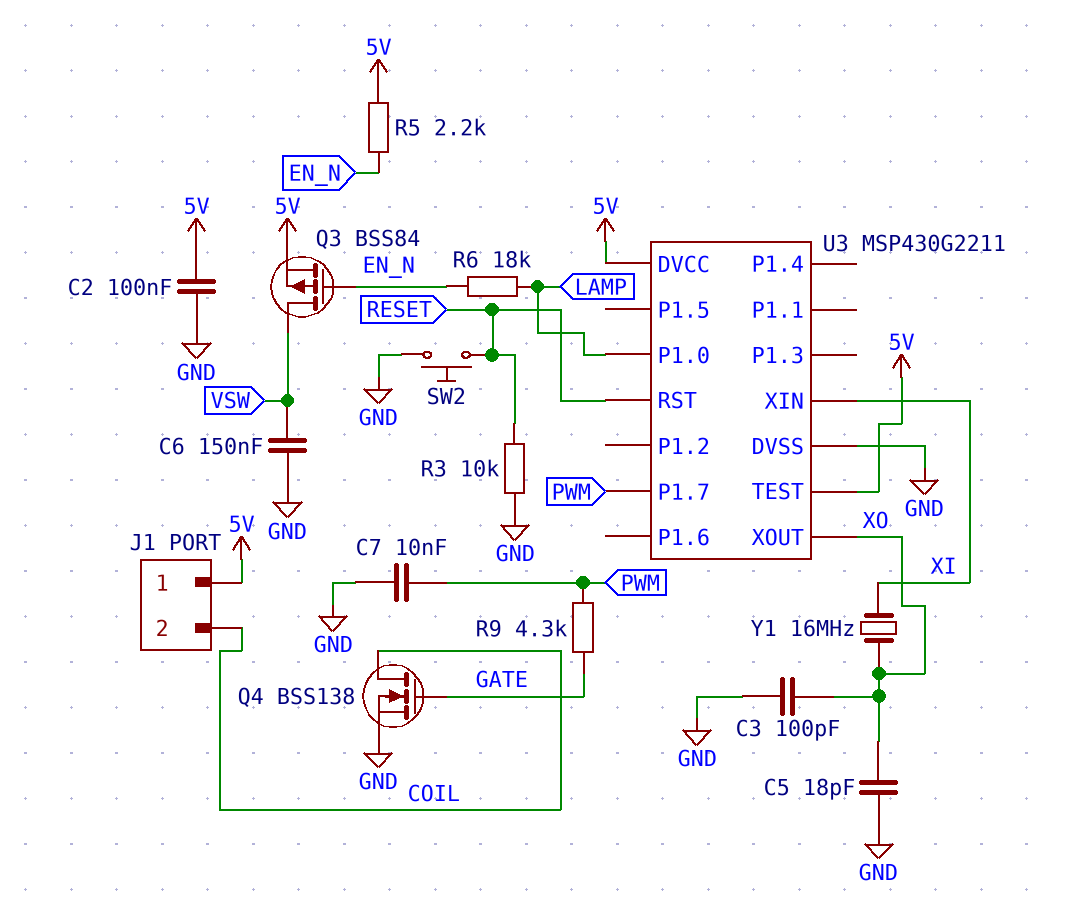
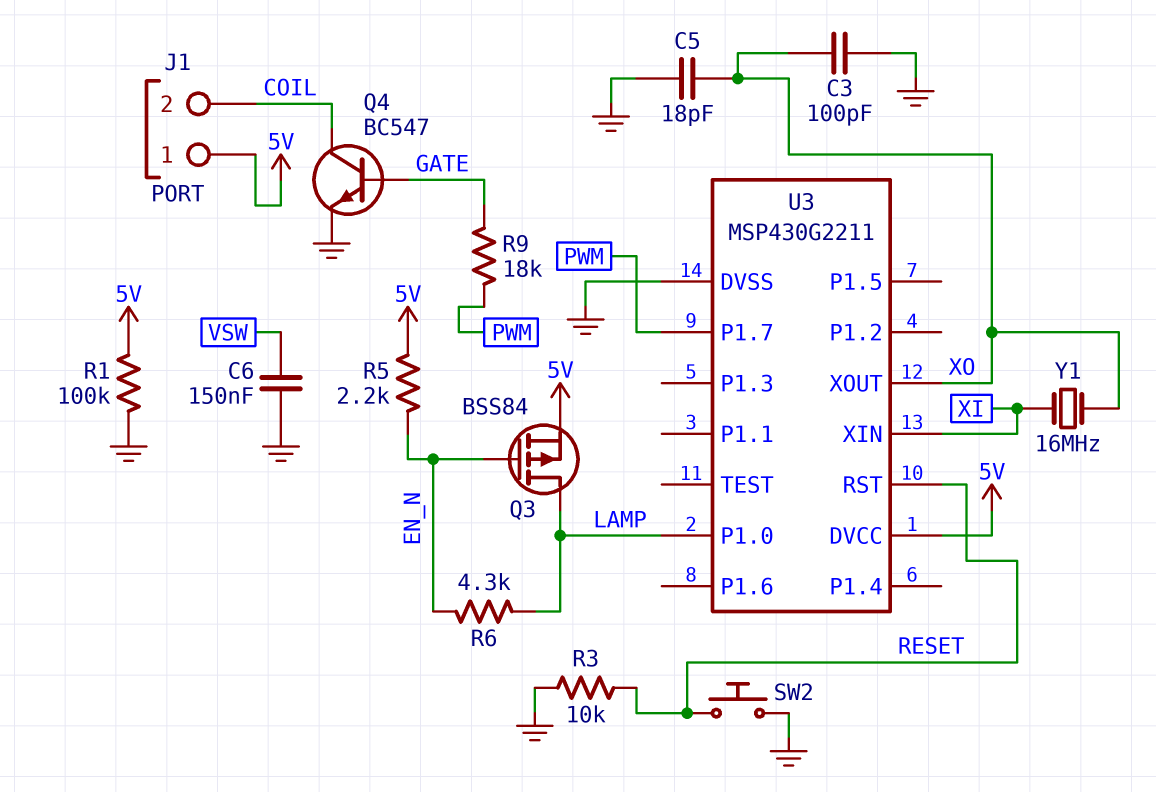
C2: 100nF (5V, GND) -> none
C7: 10nF (GND, PWM) -> none
Q3: PMOS BSS84 (G EN_N, D VSW, S 5V) -> PMOS BSS84 (G EN_N, D LAMP, S 5V)
Q4: NMOS BSS138 (G GATE, D COIL, S GND) -> NPN BC547 (B GATE, C COIL, E GND)
R1: none -> 100k (5V, GND)
R6: 18k (EN_N, LAMP) -> 4.3k (EN_N, LAMP)
R9: 4.3k (GATE, PWM) -> 18k (GATE, PWM)
U3 pin TEST: 5V -> none

